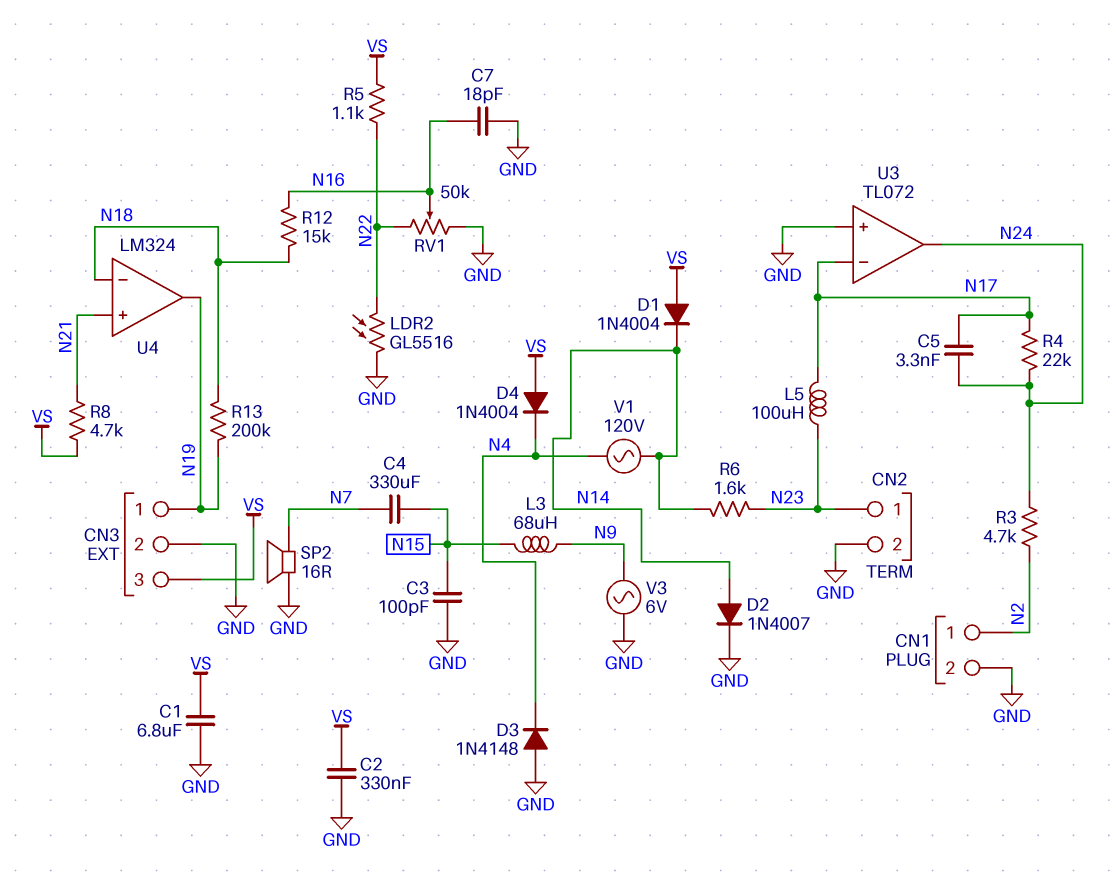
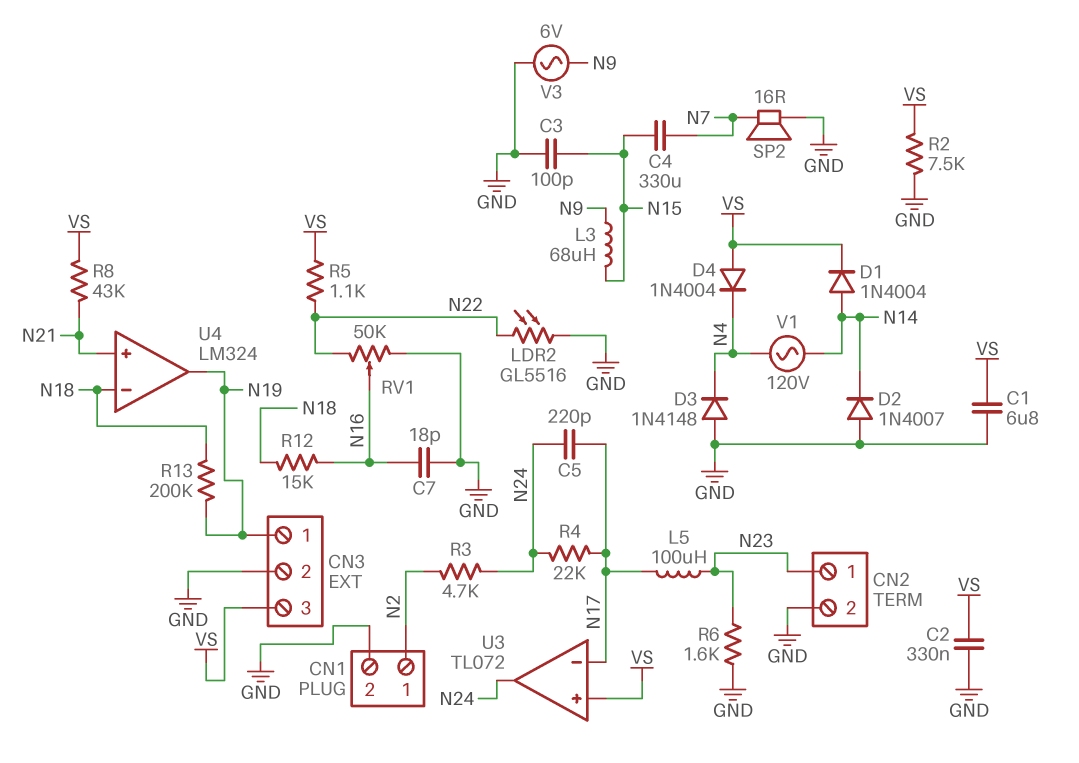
C5: 3.3nF (N17, N24) -> 220pF (N17, N24)
D1: diode 1N4004 (A VS, K N14) -> diode 1N4004 (A N14, K VS)
D2: diode 1N4007 (A N14, K GND) -> diode 1N4007 (A GND, K N14)
R2: none -> 7.5k (GND, VS)
R6: 1.6k (N14, N23) -> 1.6k (GND, N23)
R8: 4.7k (N21, VS) -> 43k (N21, VS)
U3 pin in+: GND -> VS

